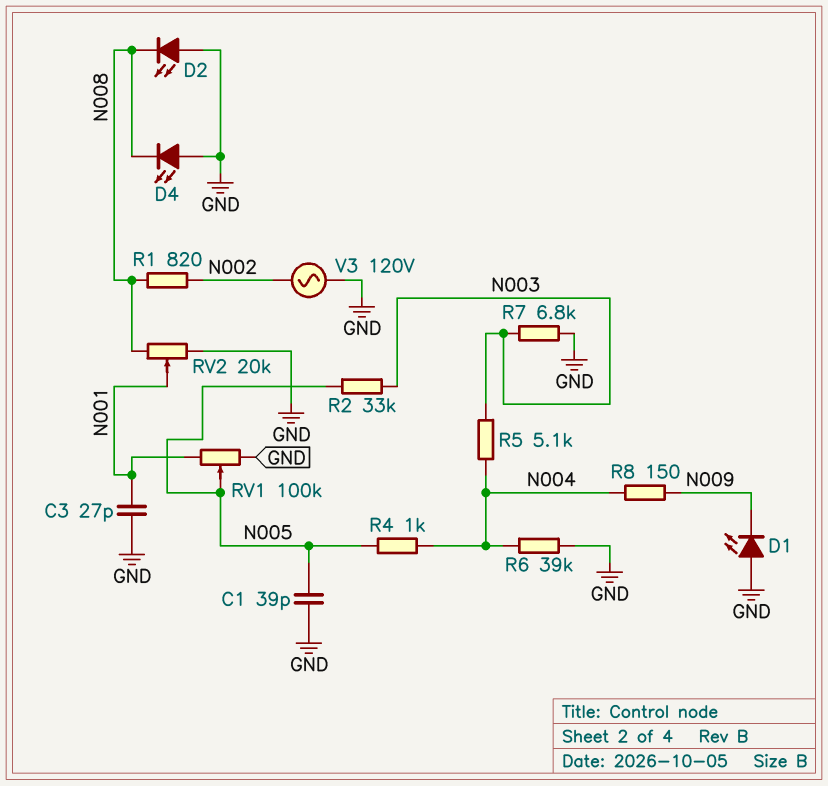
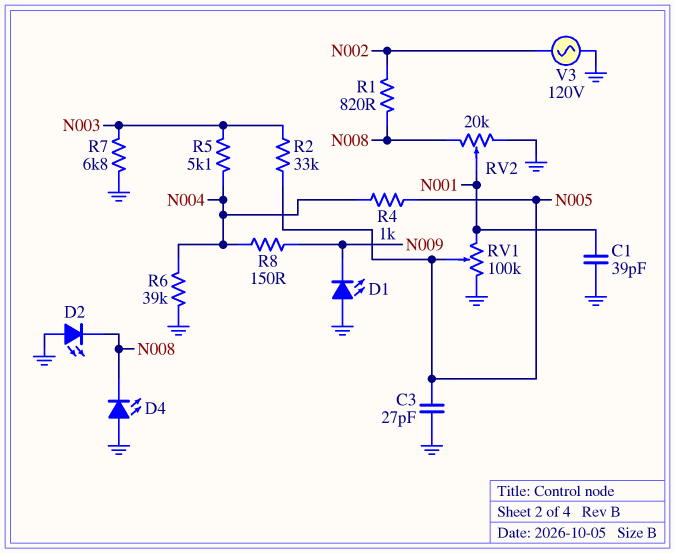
C1: 39pF (GND, N005) -> 39pF (GND, N001)
C3: 27pF (GND, N001) -> 27pF (GND, N005)

